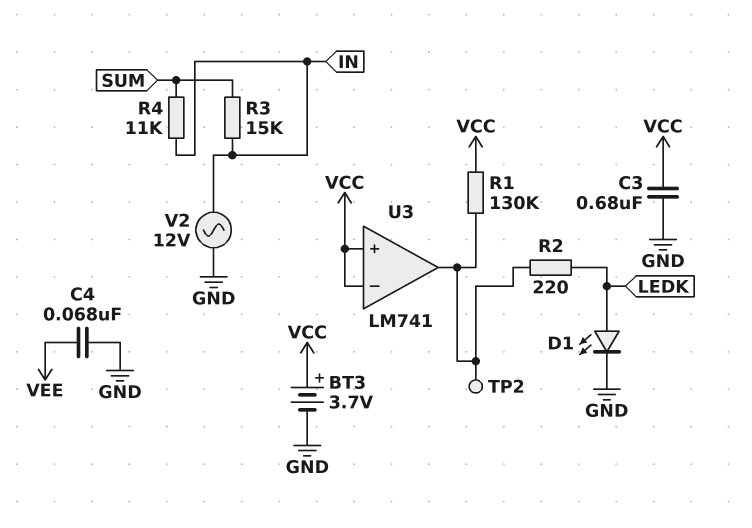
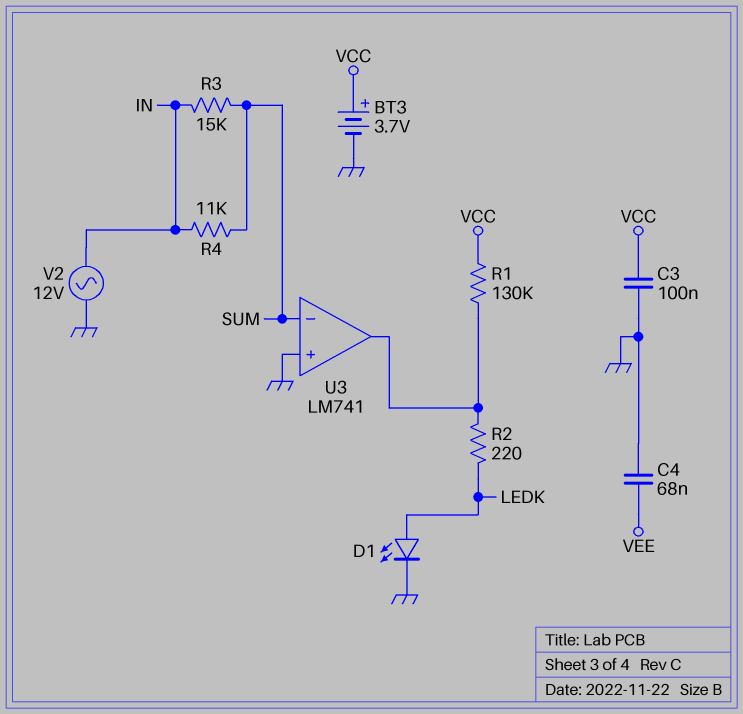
C3: 680nF (GND, VCC) -> 100nF (GND, VCC)
TP2: test point (U3/out) -> none
U3 pin in+: VCC -> GND
U3 pin in-: VCC -> SUM

